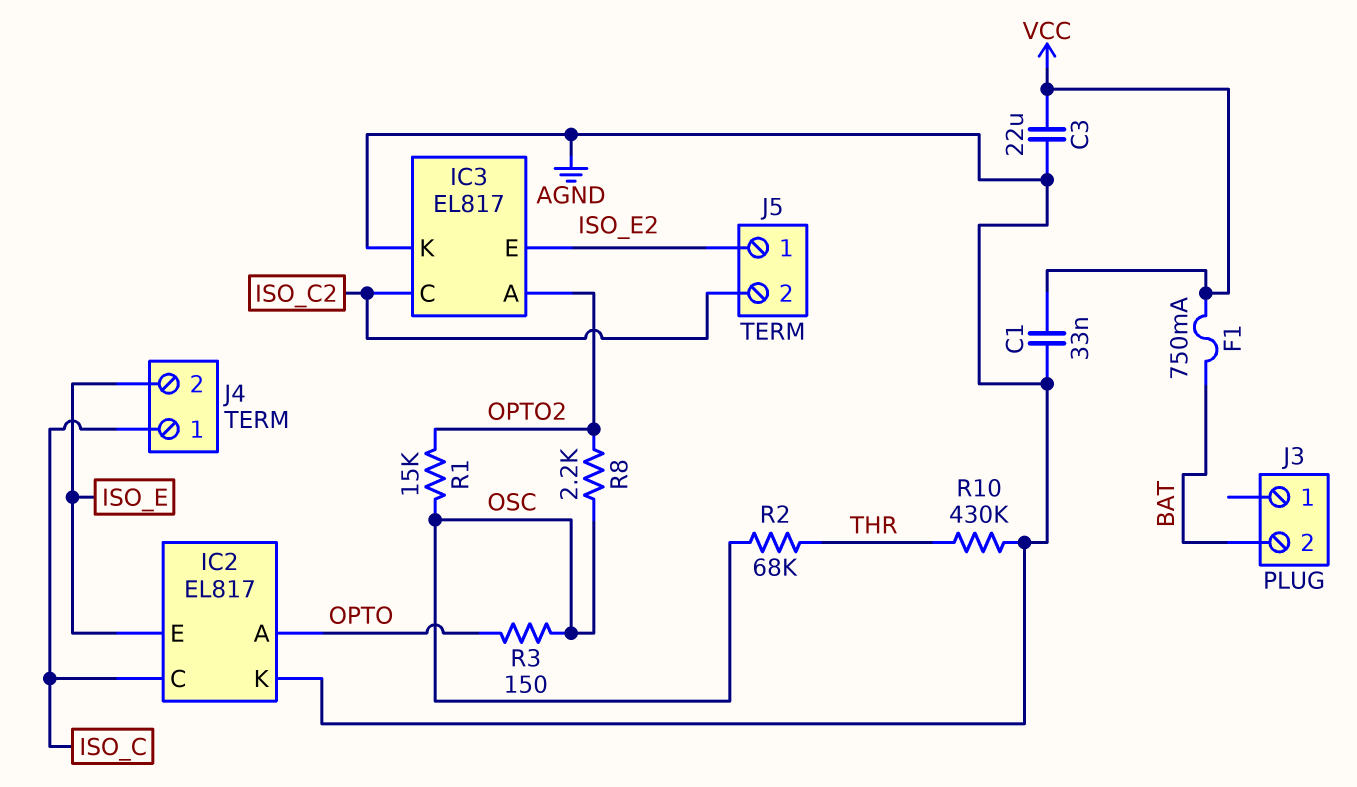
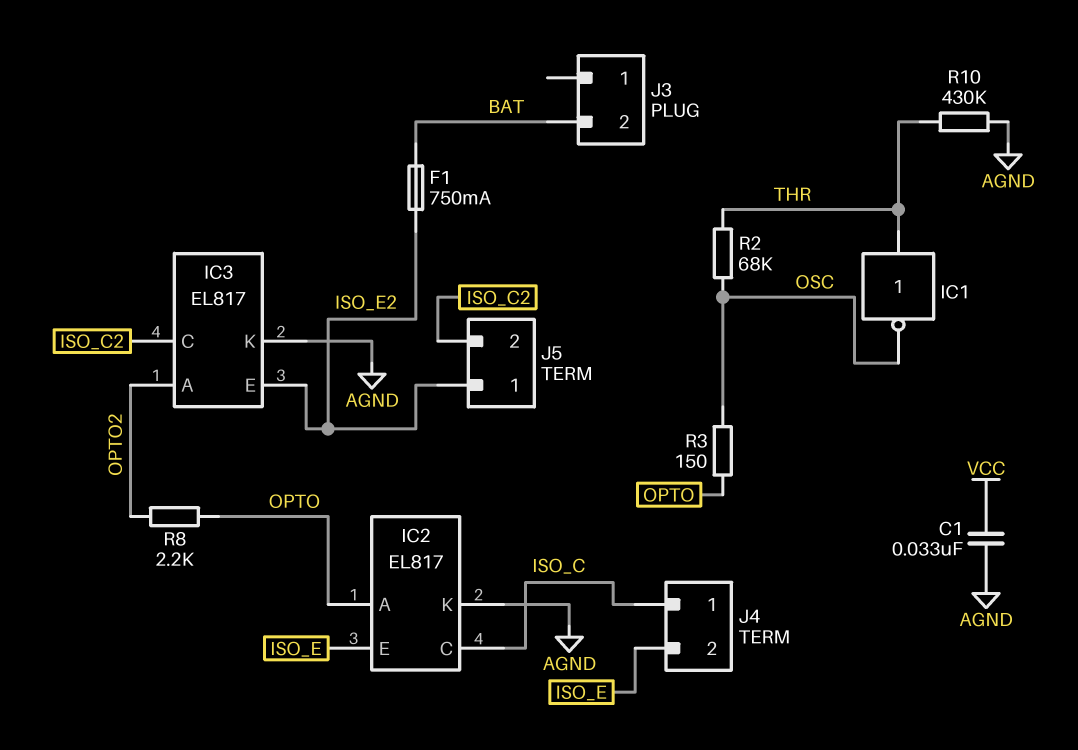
C3: 22uF (AGND, VCC) -> none
F1: 750mA (BAT, VCC) -> 750mA (BAT, ISO_E2)
IC1: none -> NOT (in THR, out OSC)
R1: 15k (OPTO2, OSC) -> none
R8: 2.2k (OPTO2, OSC) -> 2.2k (OPTO, OPTO2)

